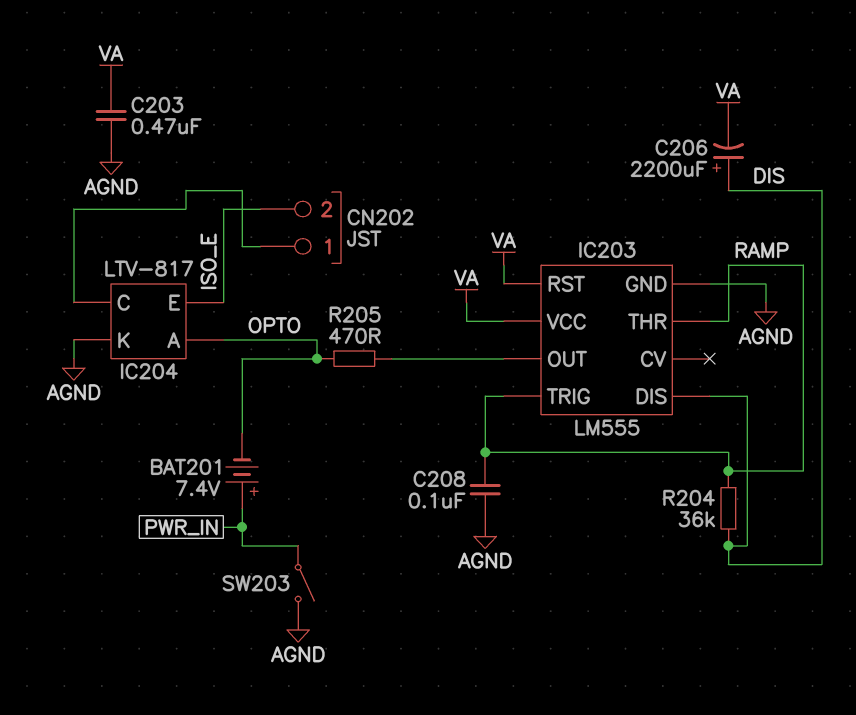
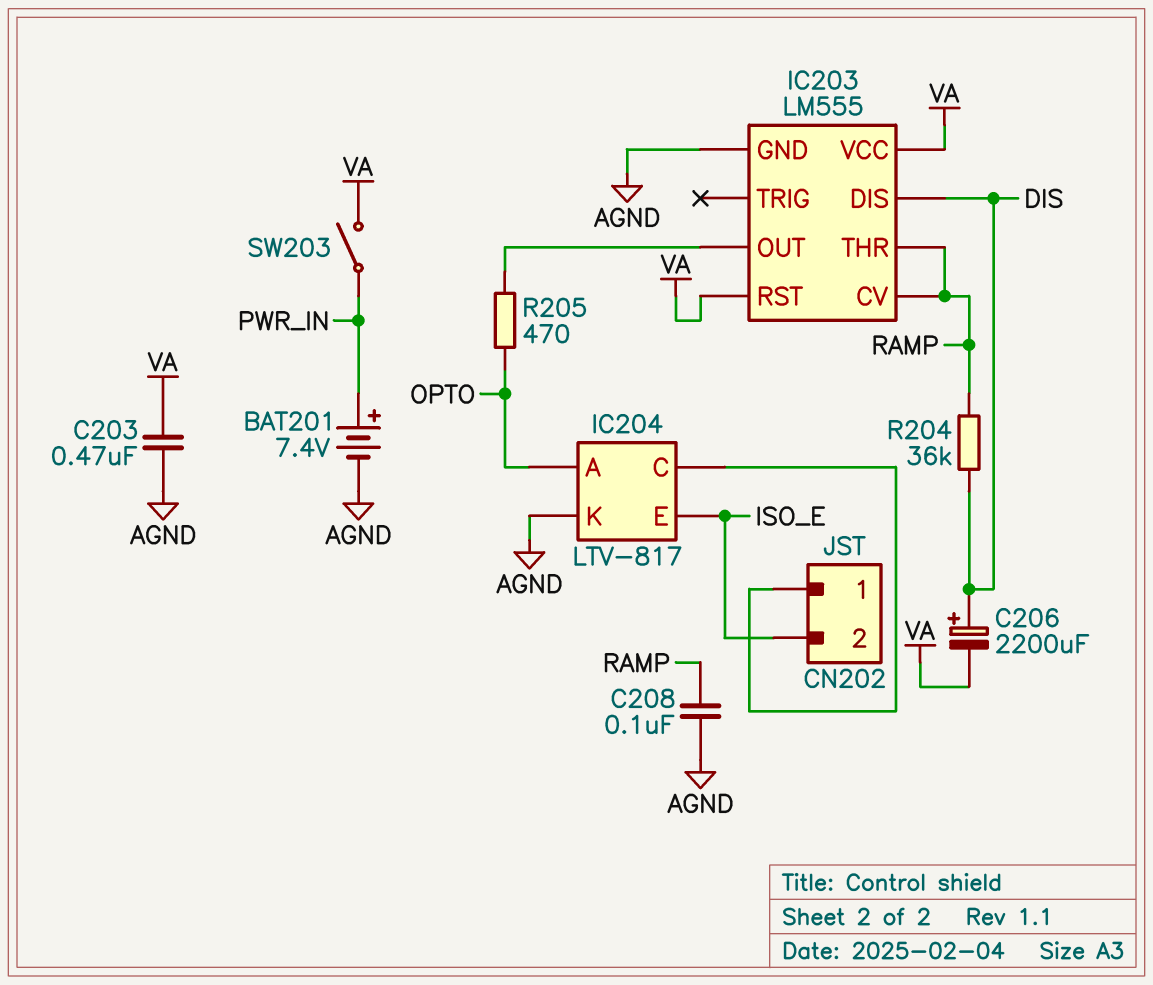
BAT201: 7.4V (plus PWR_IN, minus OPTO) -> 7.4V (plus PWR_IN, minus AGND)
IC203 pin CV: none -> RAMP
IC203 pin TRIG: RAMP -> none
SW203: switch (AGND, PWR_IN) -> switch (PWR_IN, VA)

